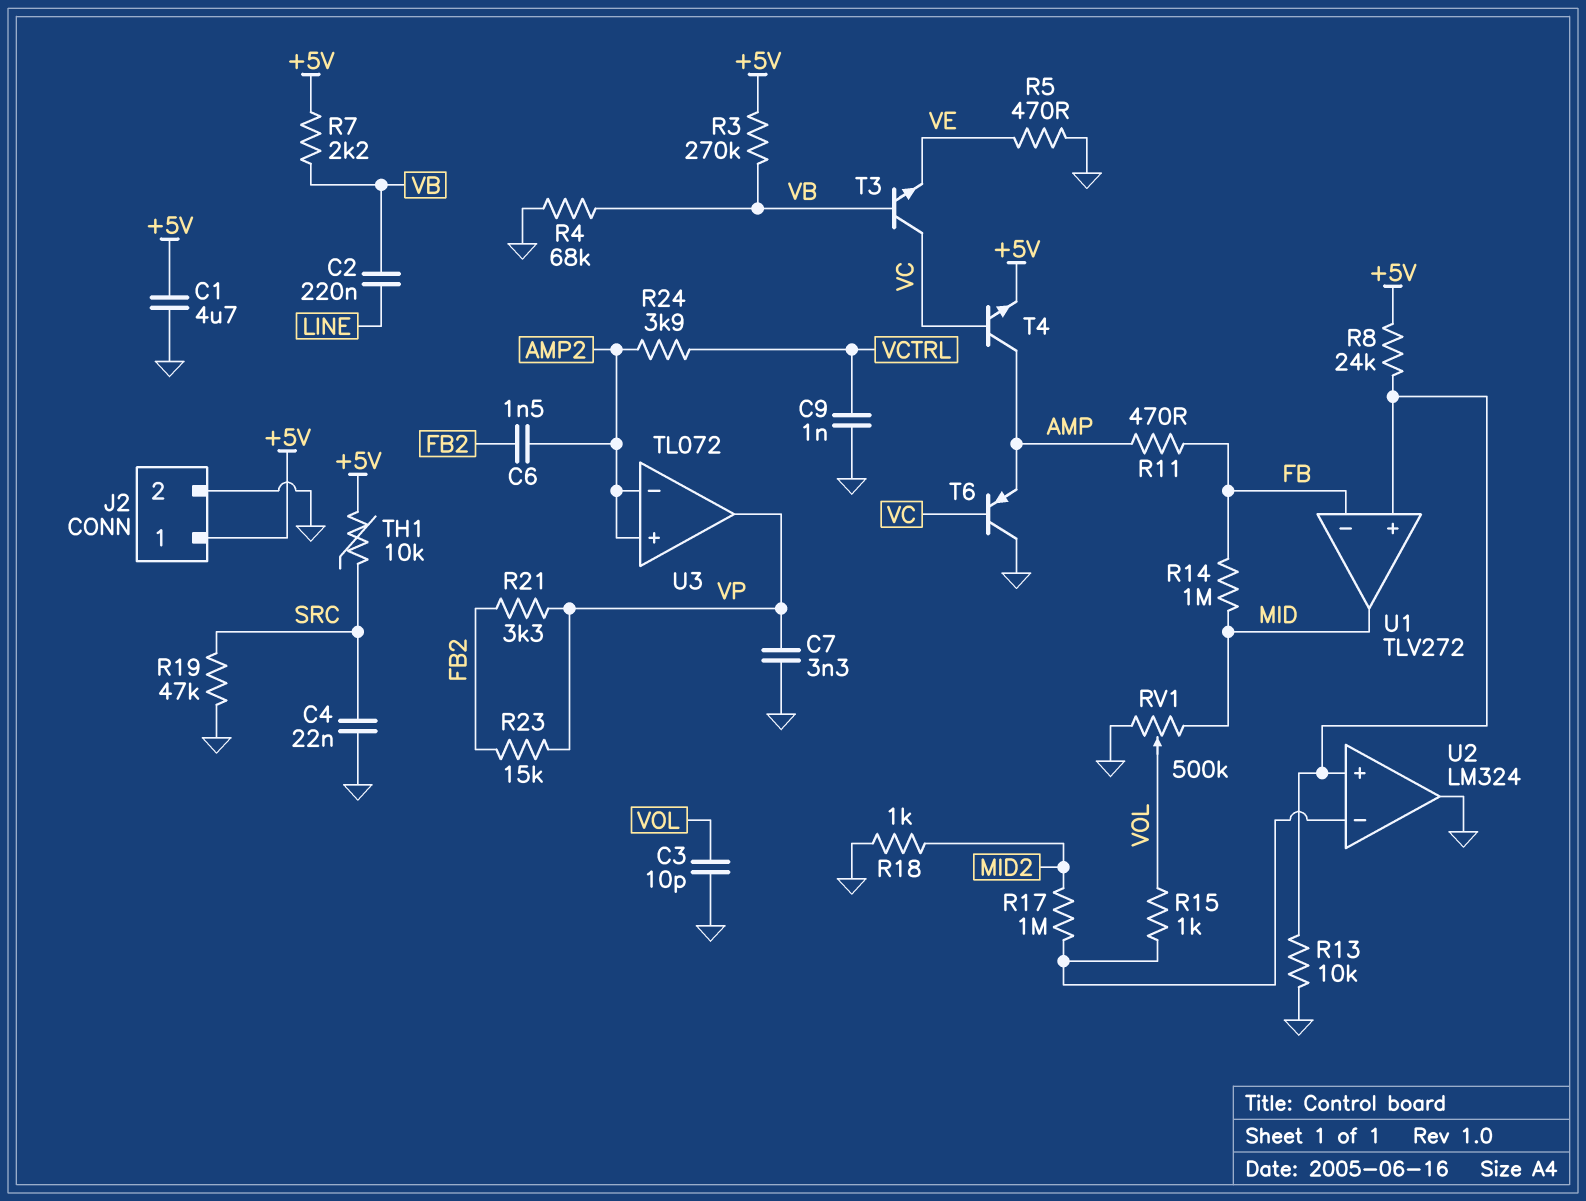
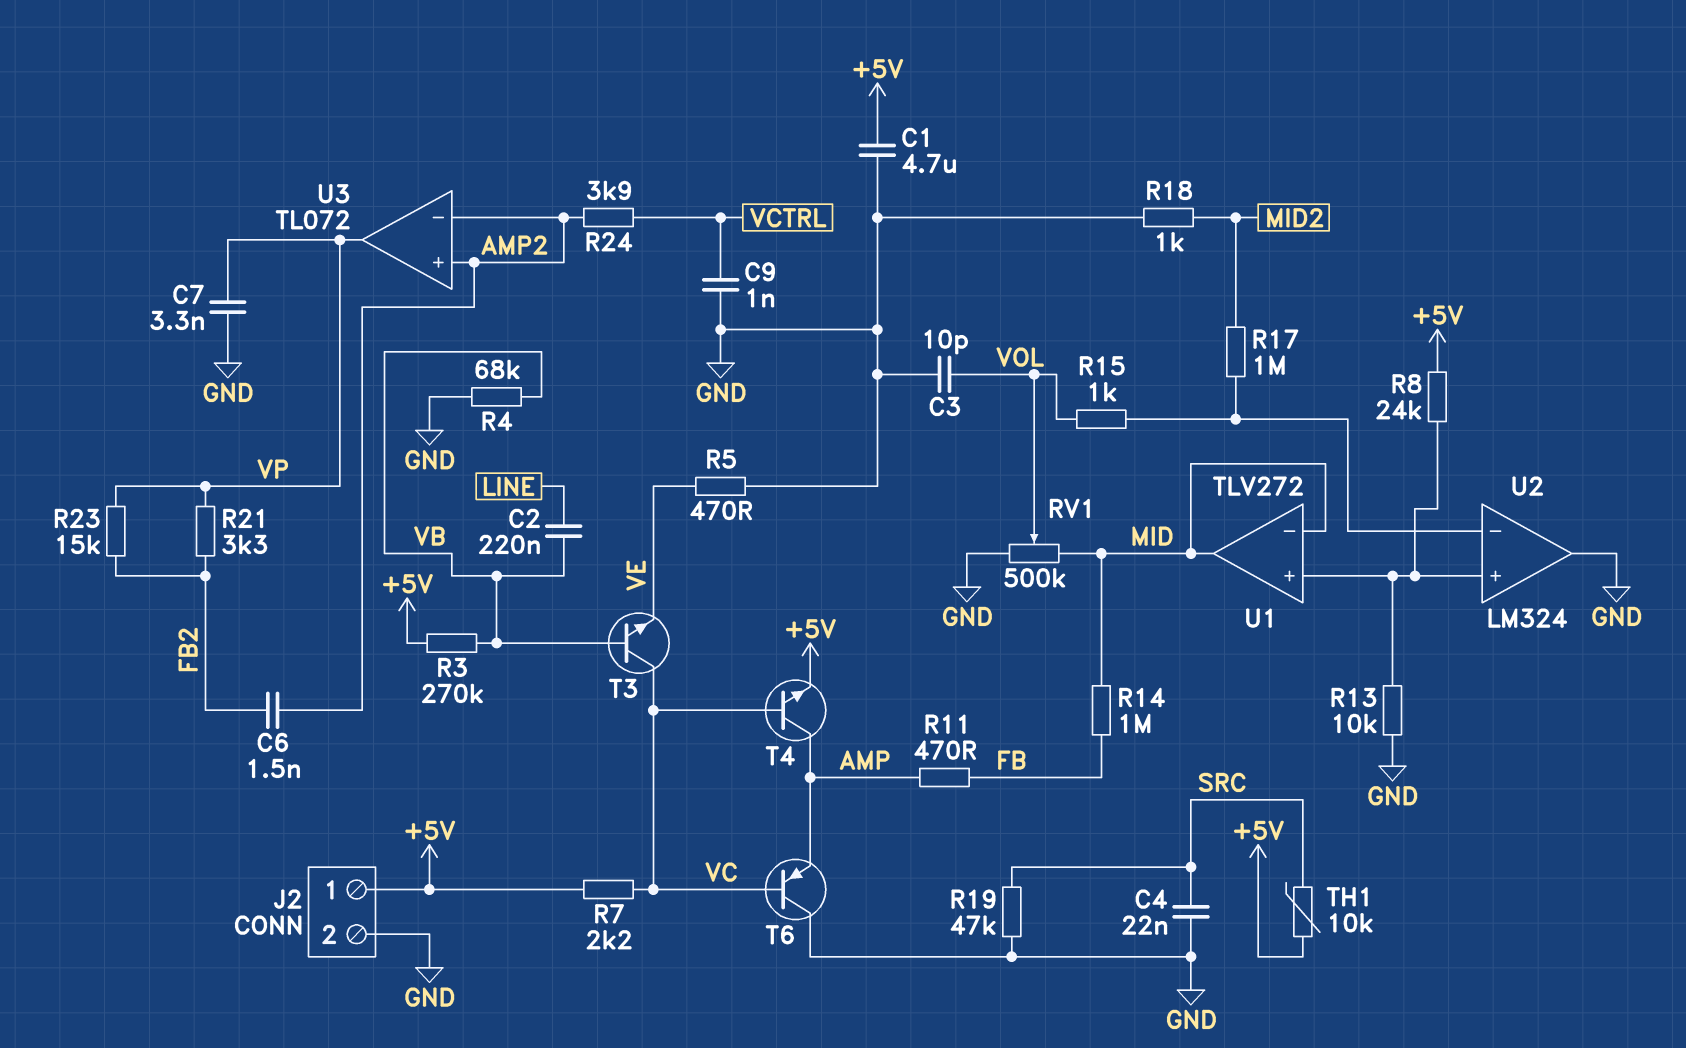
R7: 2.2k (+5V, VB) -> 2.2k (+5V, VC)
U1 pin in-: FB -> MID

